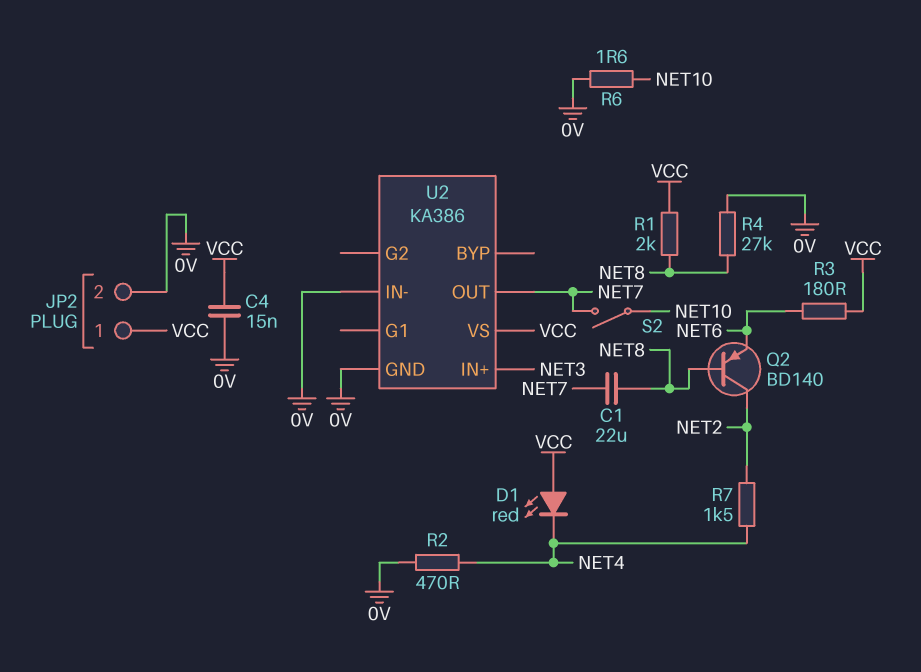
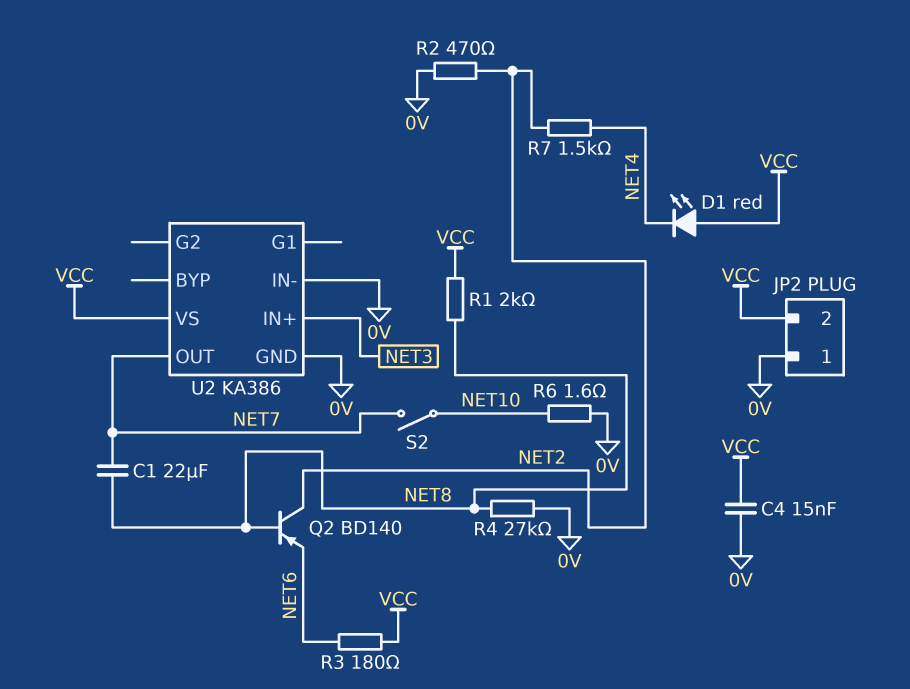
JP2 pin 1: VCC -> 0V
JP2 pin 2: 0V -> VCC
R2: 470 (0V, NET4) -> 470 (0V, NET2)

